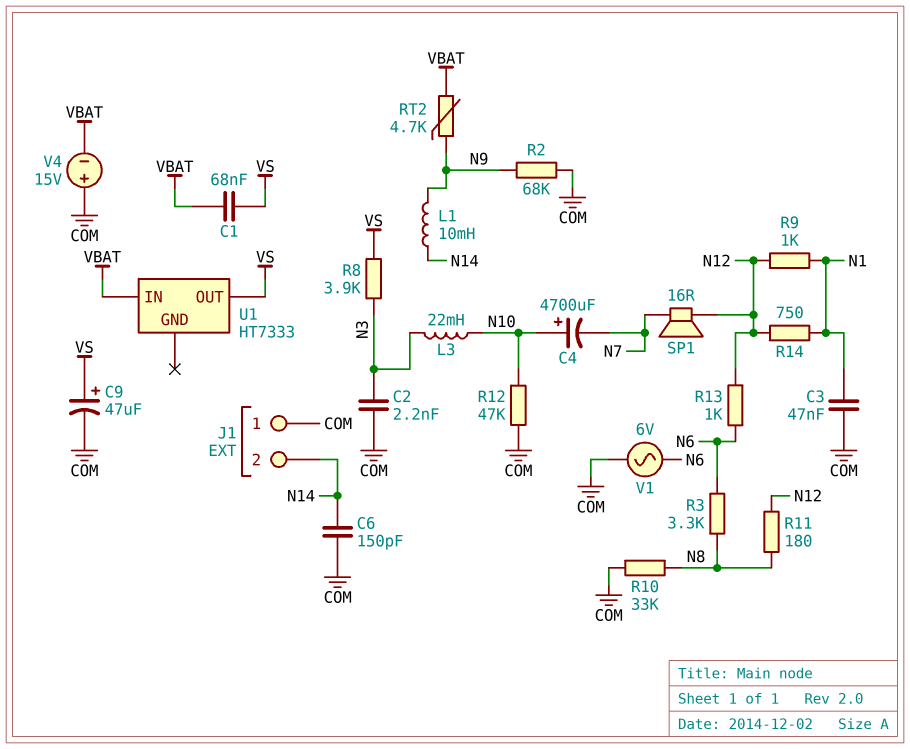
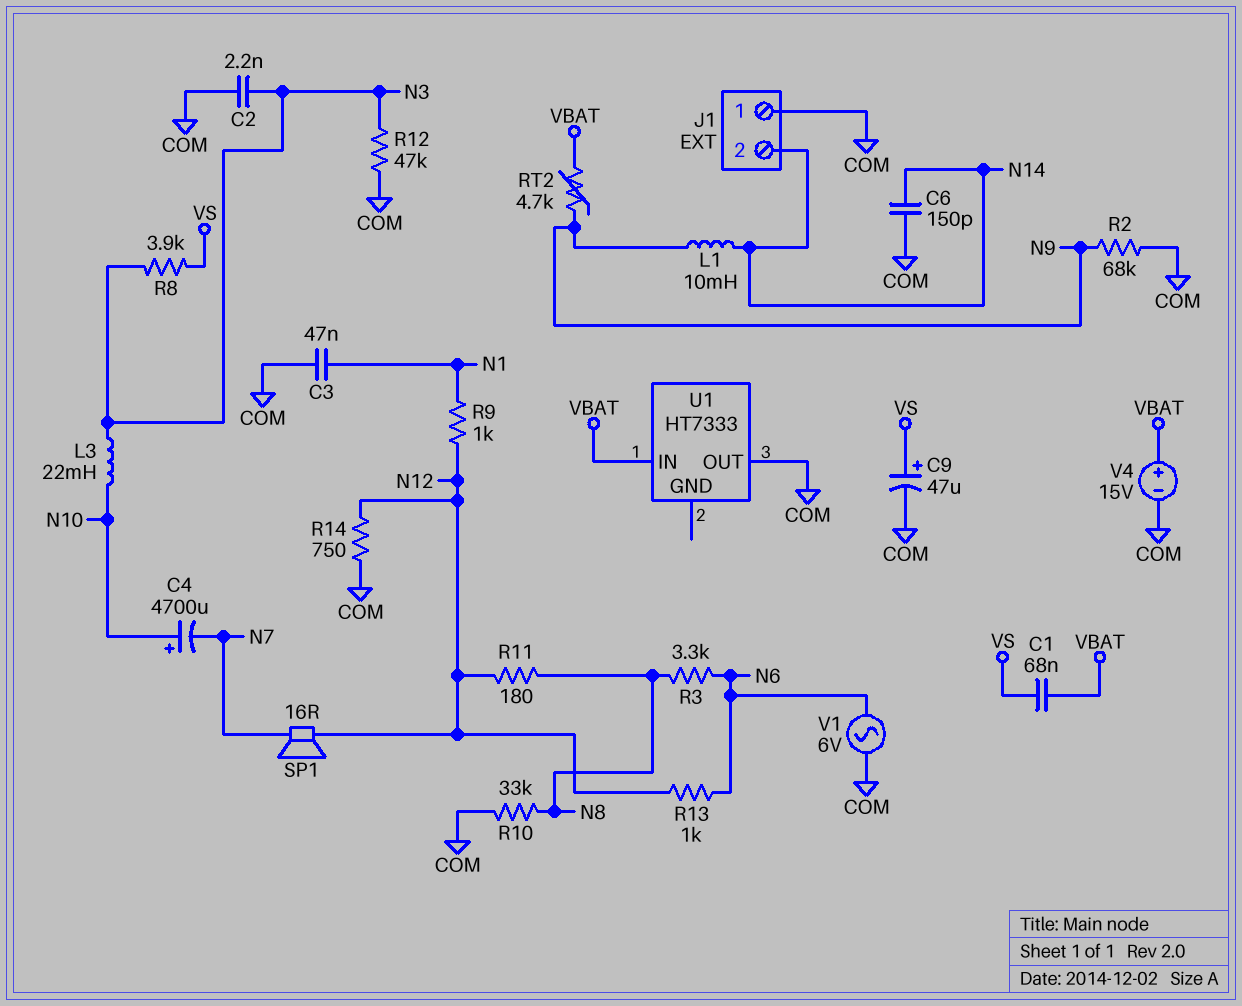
R12: 47k (COM, N10) -> 47k (COM, N3)
R14: 750 (N1, N12) -> 750 (COM, N12)
U1 pin OUT: VS -> COM
V4: 15V (plus COM, minus VBAT) -> 15V (plus VBAT, minus COM)

